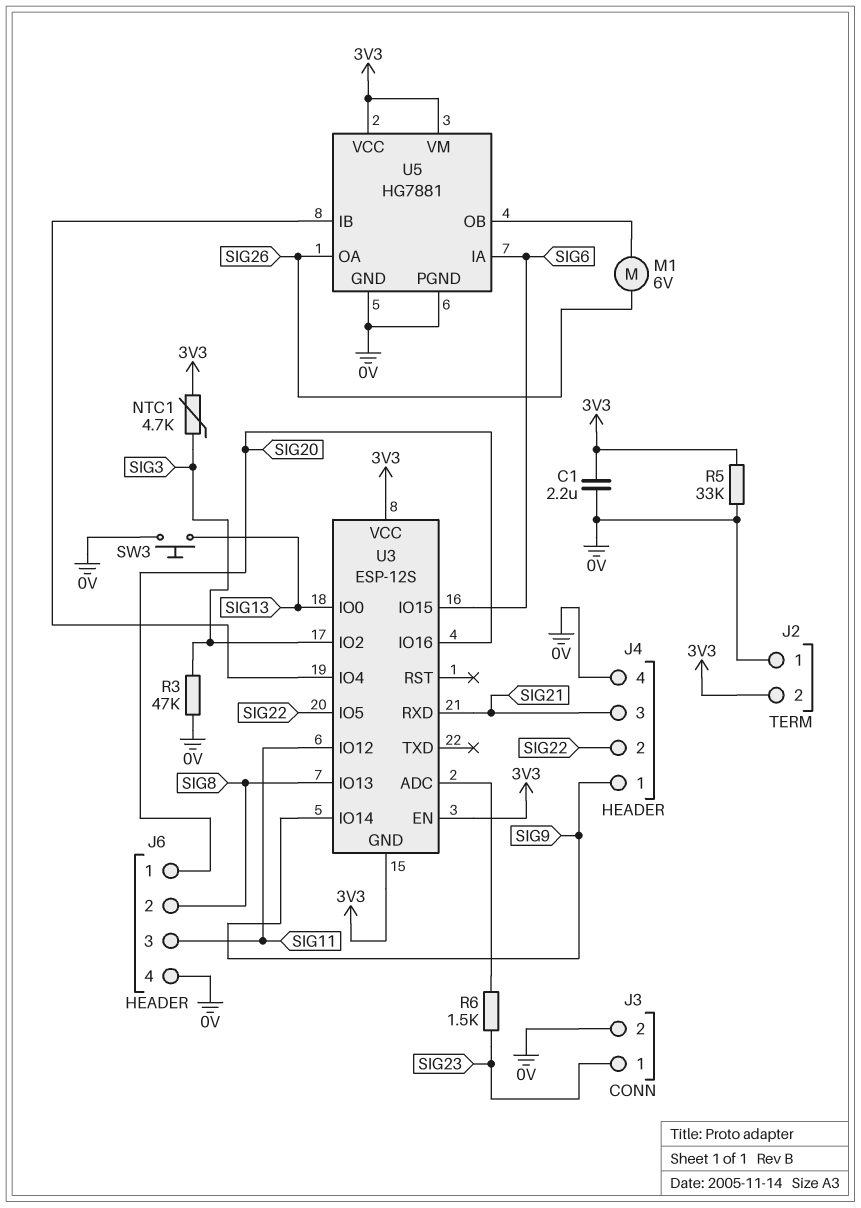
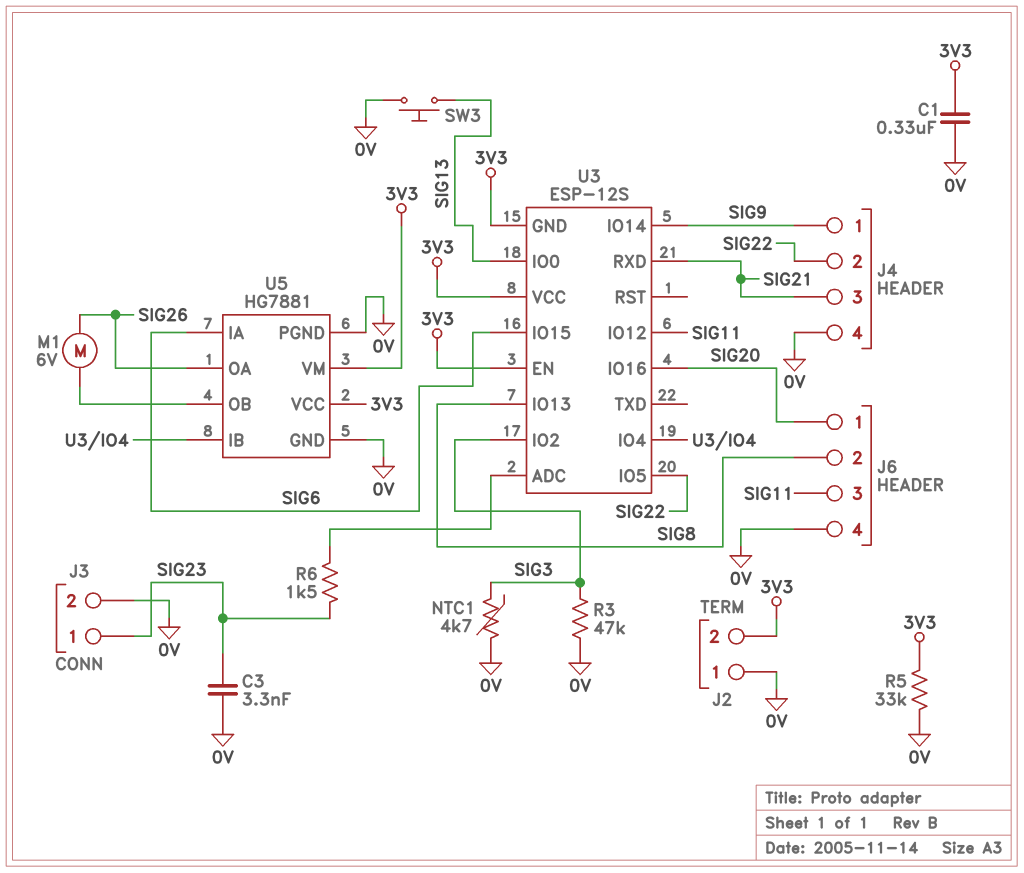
C1: 2.2uF (0V, 3V3) -> 330nF (0V, 3V3)
C3: none -> 3.3nF (0V, SIG23)
NTC1: 4.7k (3V3, SIG3) -> 4.7k (0V, SIG3)

